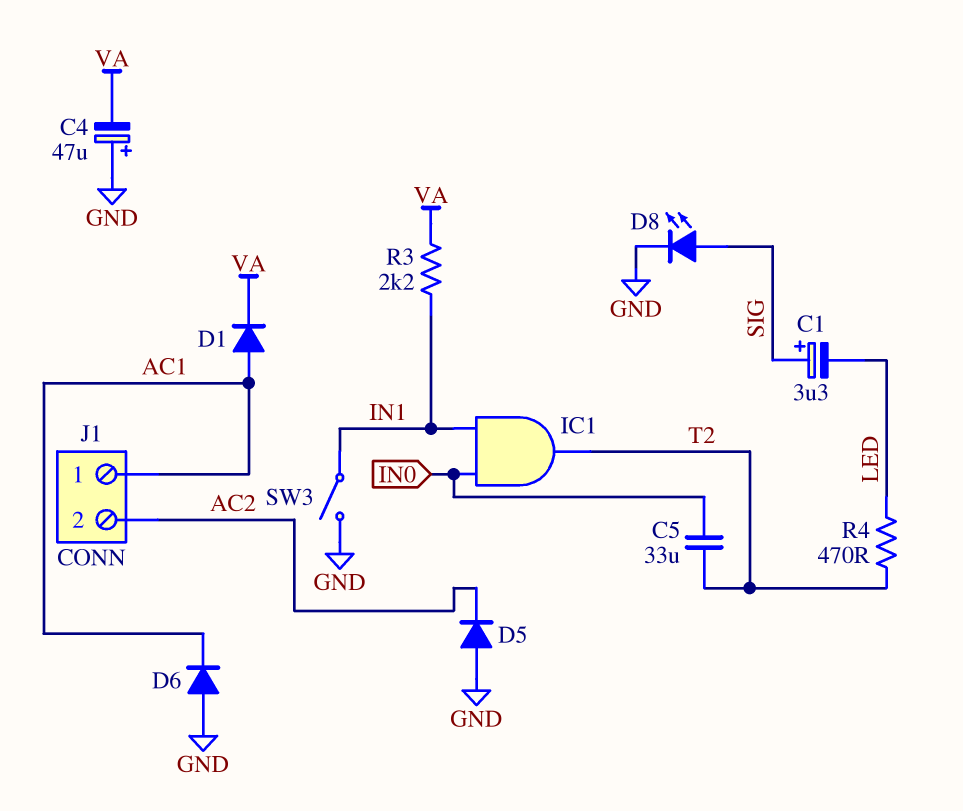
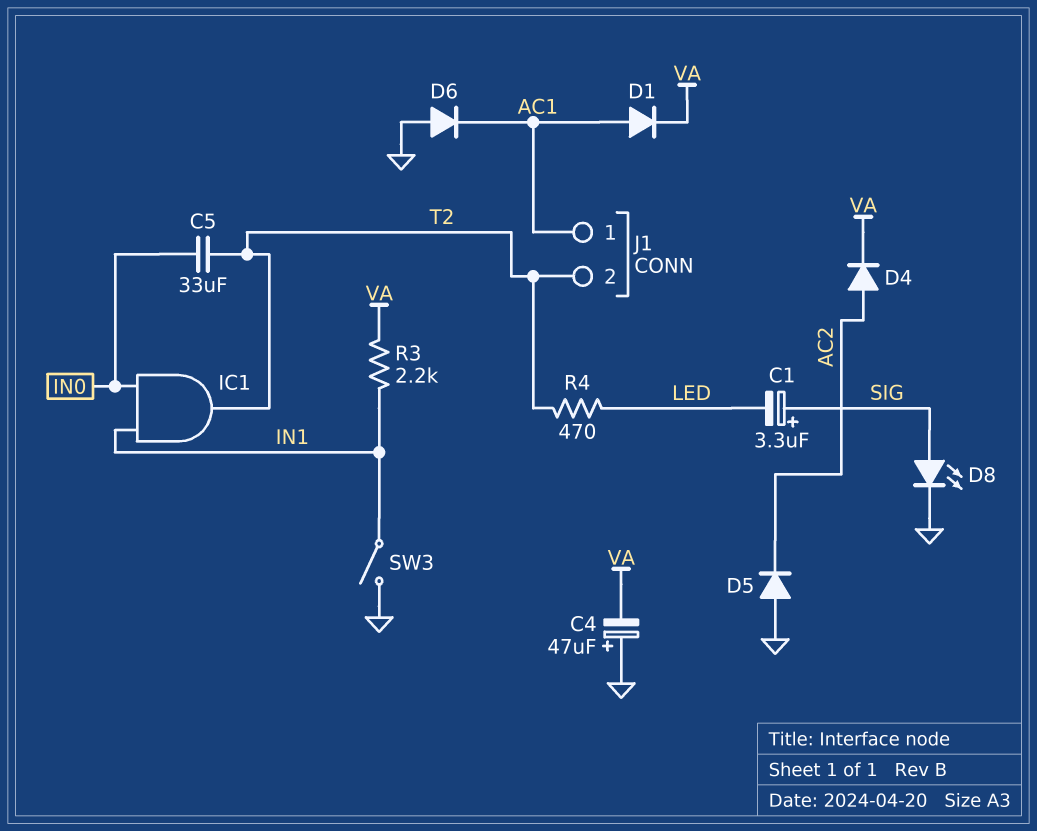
D4: none -> diode (A AC2, K VA)
J1 pin 2: AC2 -> T2

